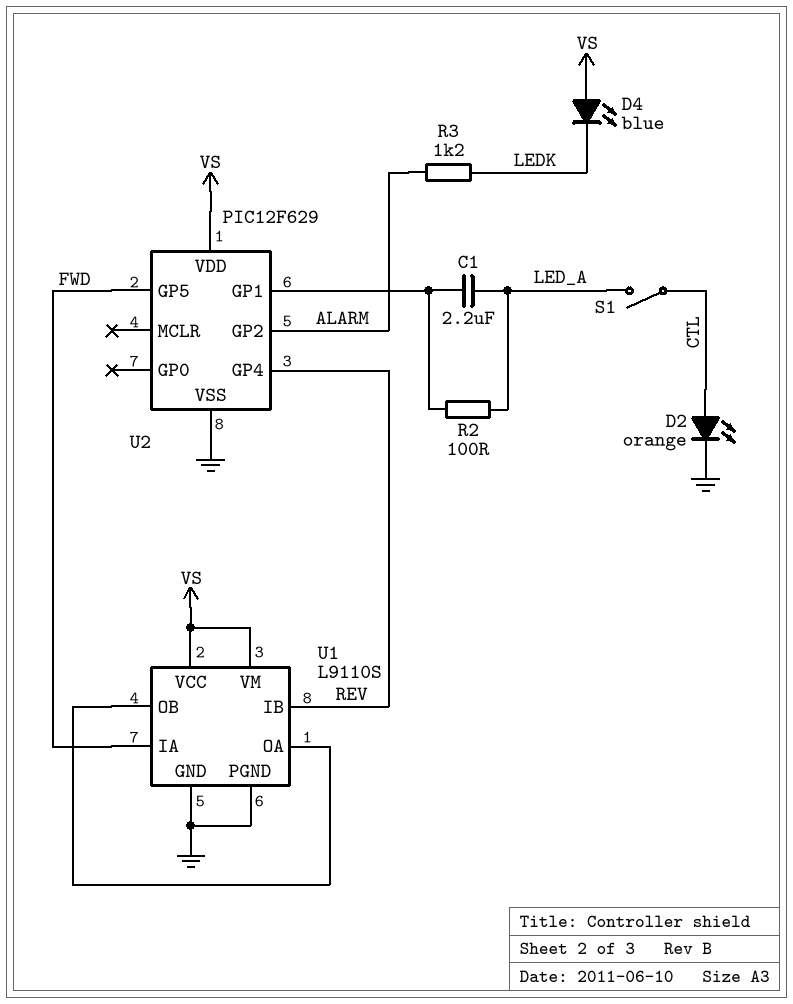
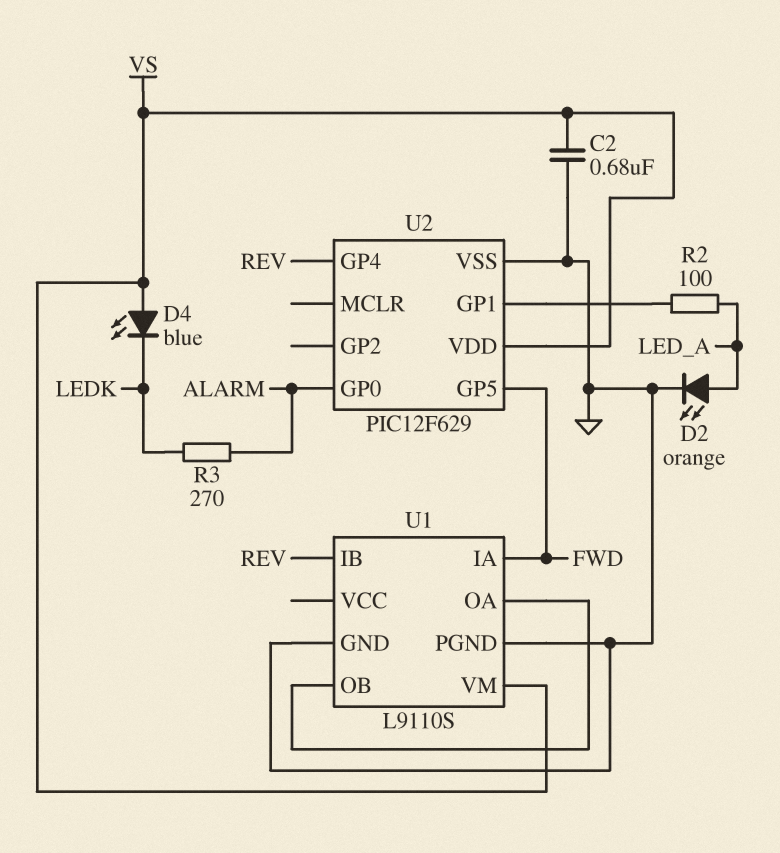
C1: 2.2uF (LED_A, U2/GP1) -> none
C2: none -> 680nF (GND, VS)
D2: LED orange (A CTL, K GND) -> LED orange (A LED_A, K GND)
R3: 1.2k (ALARM, LEDK) -> 270 (ALARM, LEDK)
S1: switch (CTL, LED_A) -> none
U1 pin VCC: VS -> none
U2 pin GP0: none -> ALARM
U2 pin GP2: ALARM -> none

